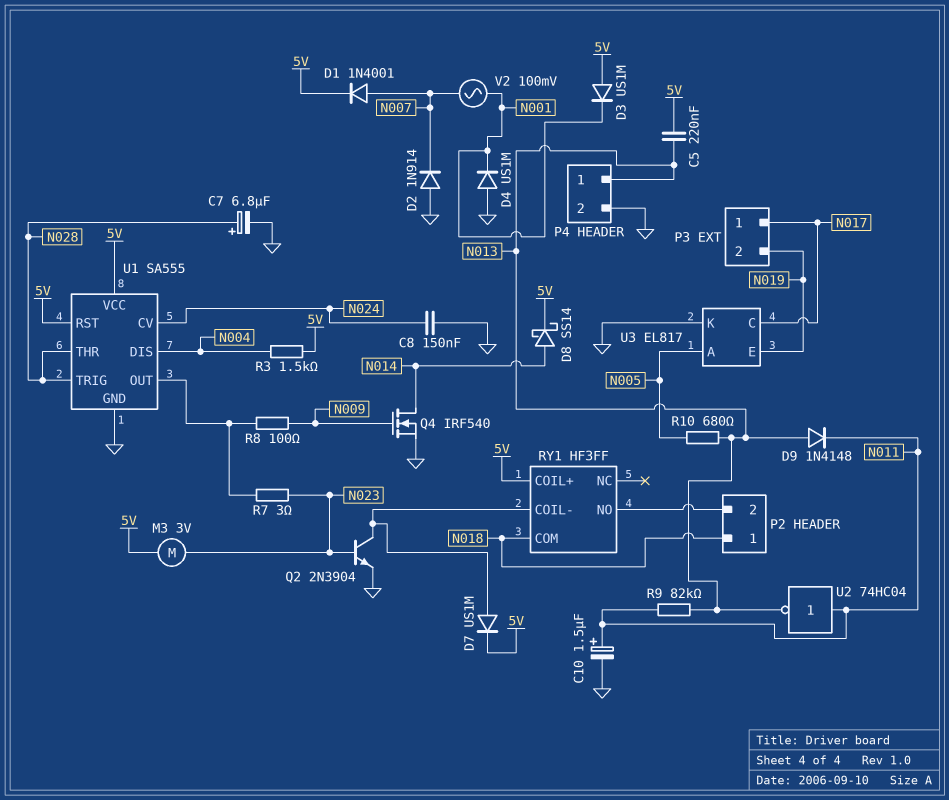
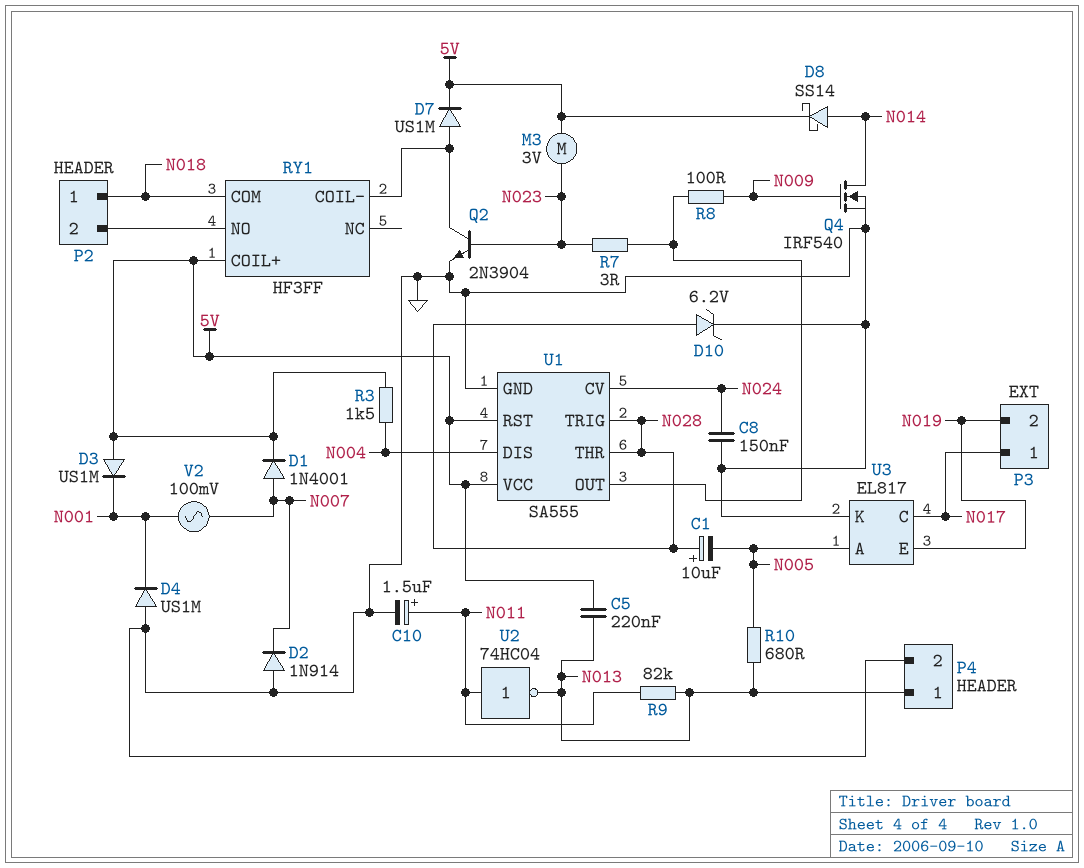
C1: none -> 10uF (plus N028, minus N005)
C7: 6.8uF (plus N028, minus GND) -> none
D9: diode 1N4148 (A N013, K N011) -> none
D10: none -> zener 6.2V (A N028, K GND)

